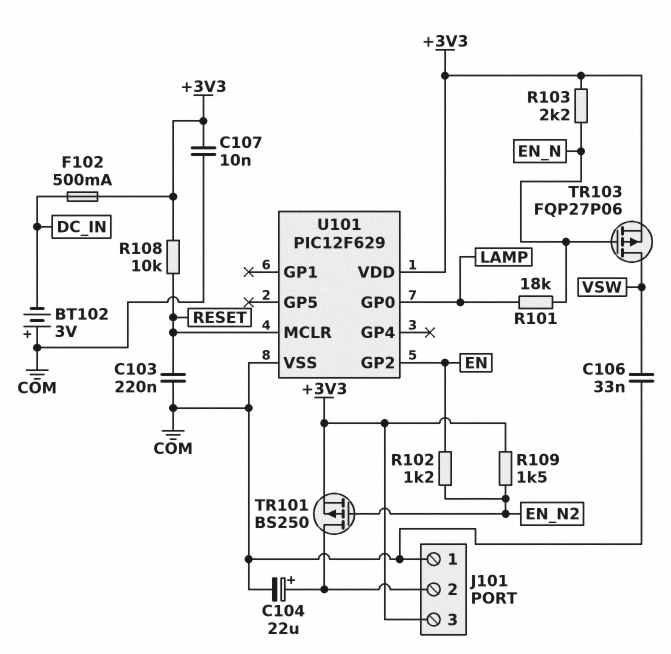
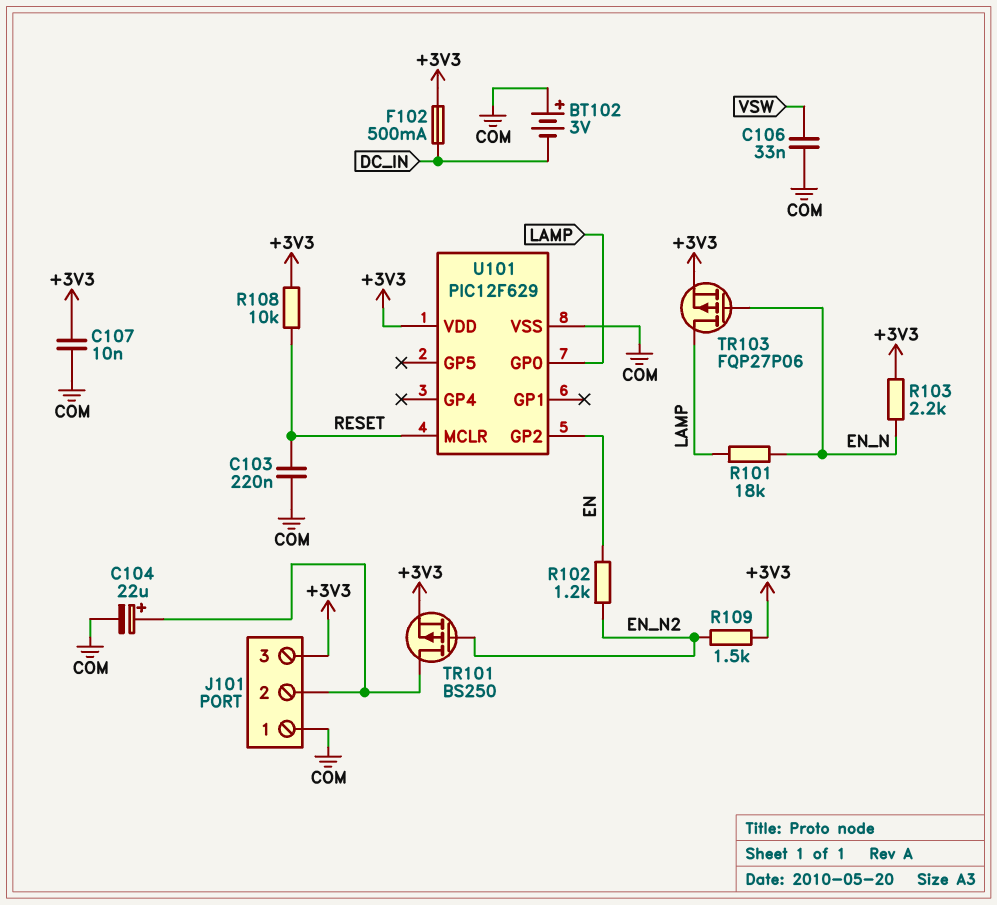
TR103: PMOS FQP27P06 (G EN_N, D VSW, S +3V3) -> PMOS FQP27P06 (G EN_N, D LAMP, S +3V3)

